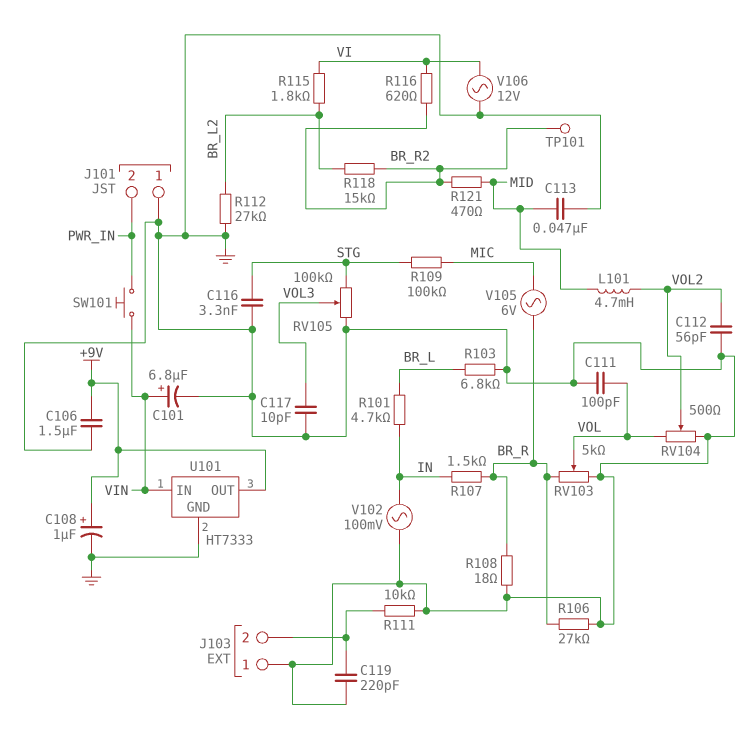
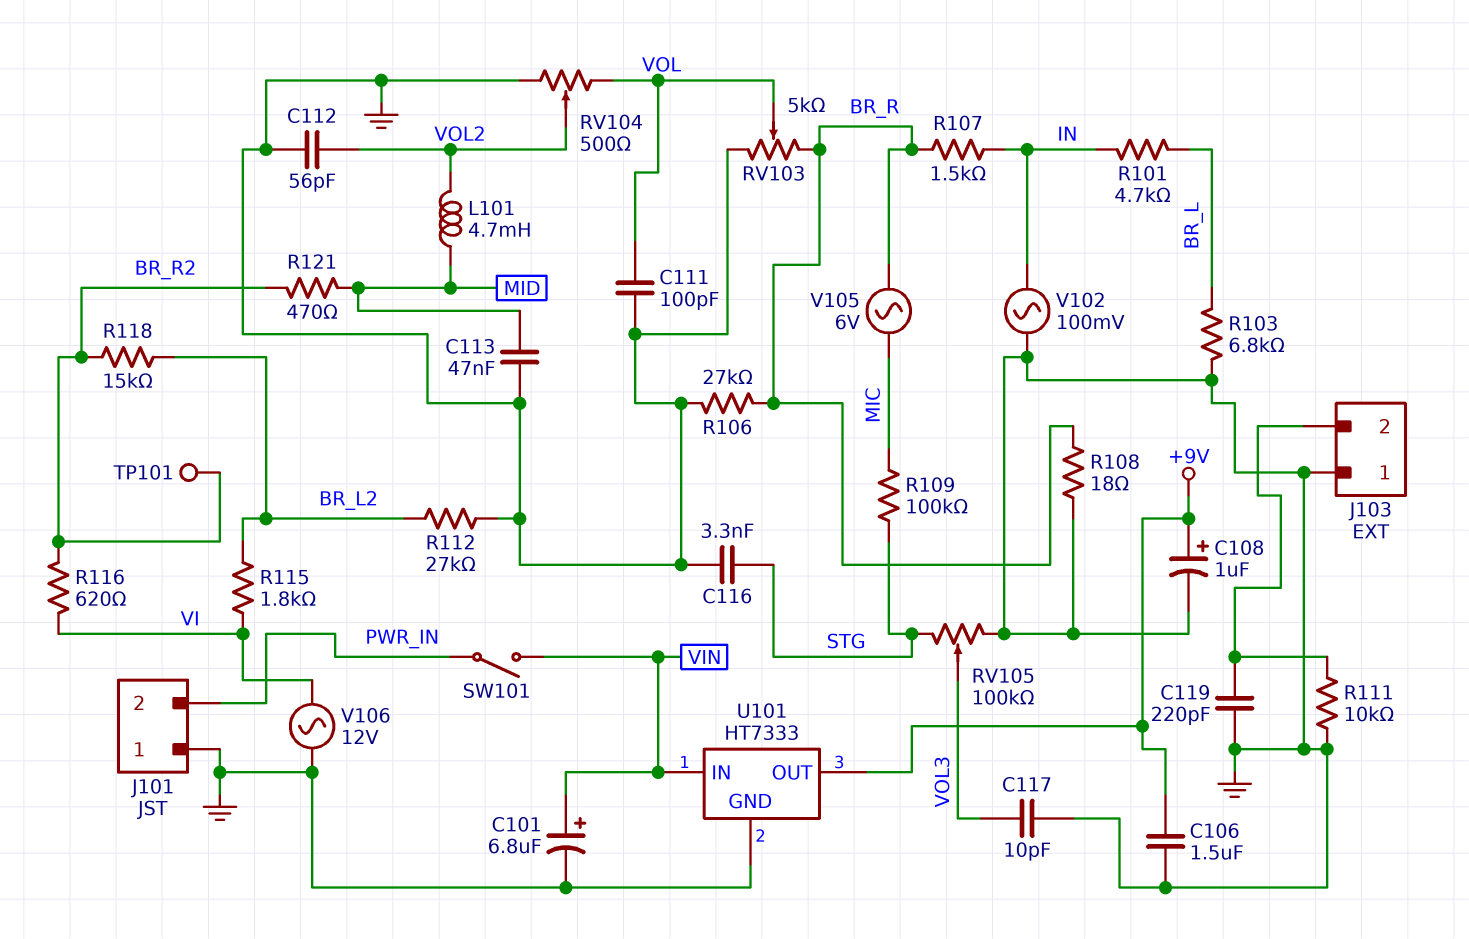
SW101: button (PWR_IN, VIN) -> switch (PWR_IN, VIN)

